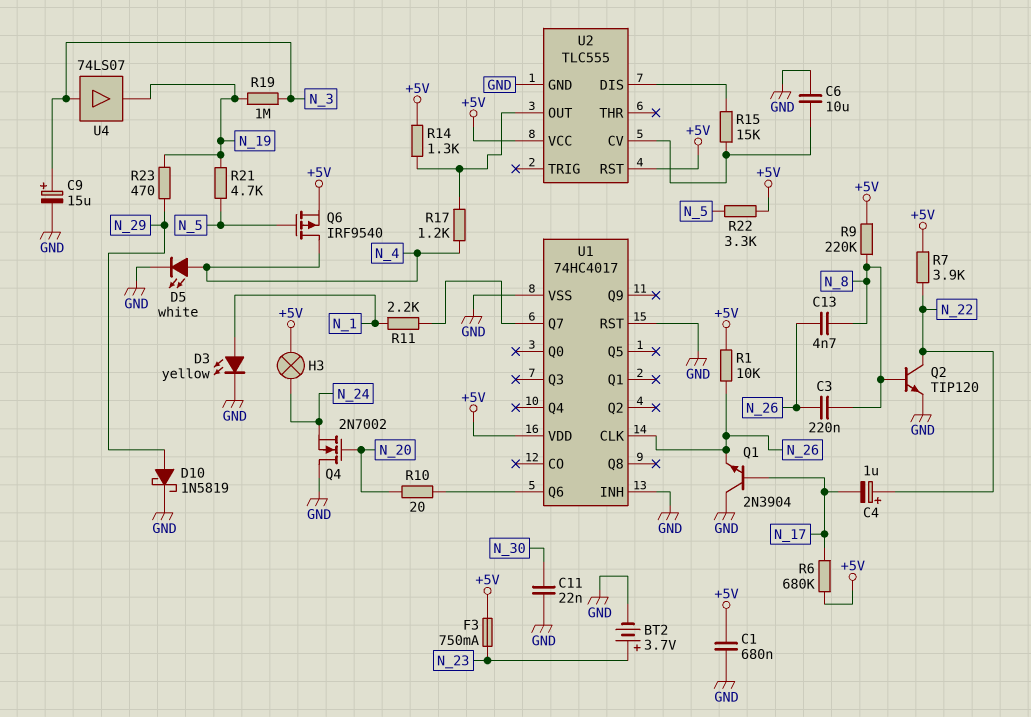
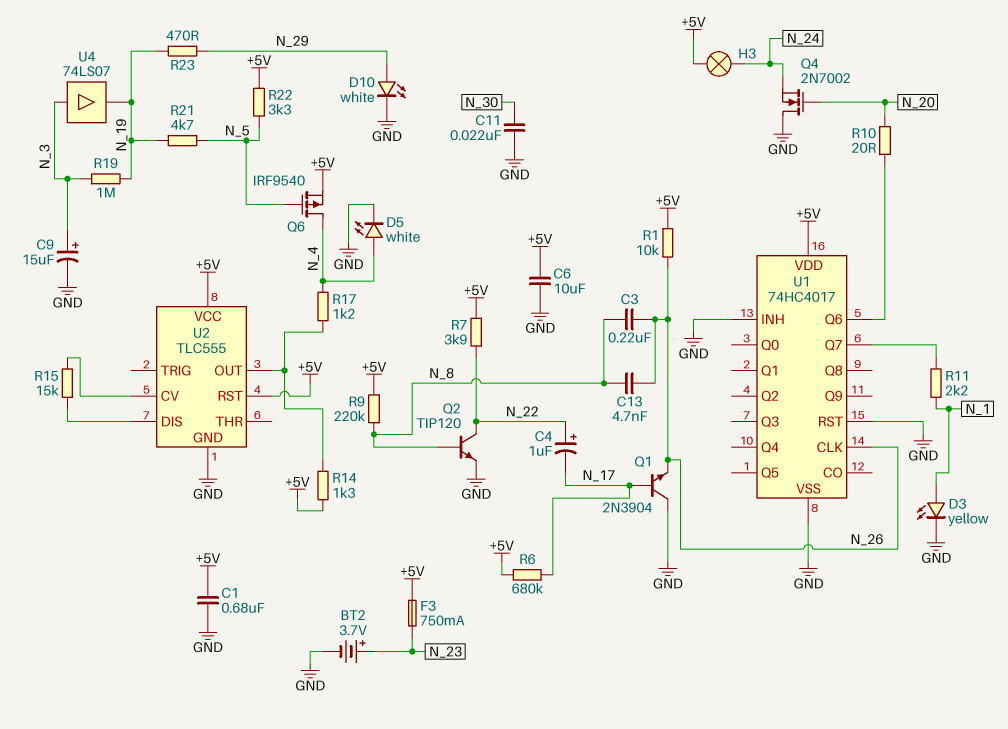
C6: 10uF (GND, U2/CV) -> 10uF (+5V, GND)
D10: schottky 1N5819 (A N_29, K GND) -> LED white (A N_29, K GND)

